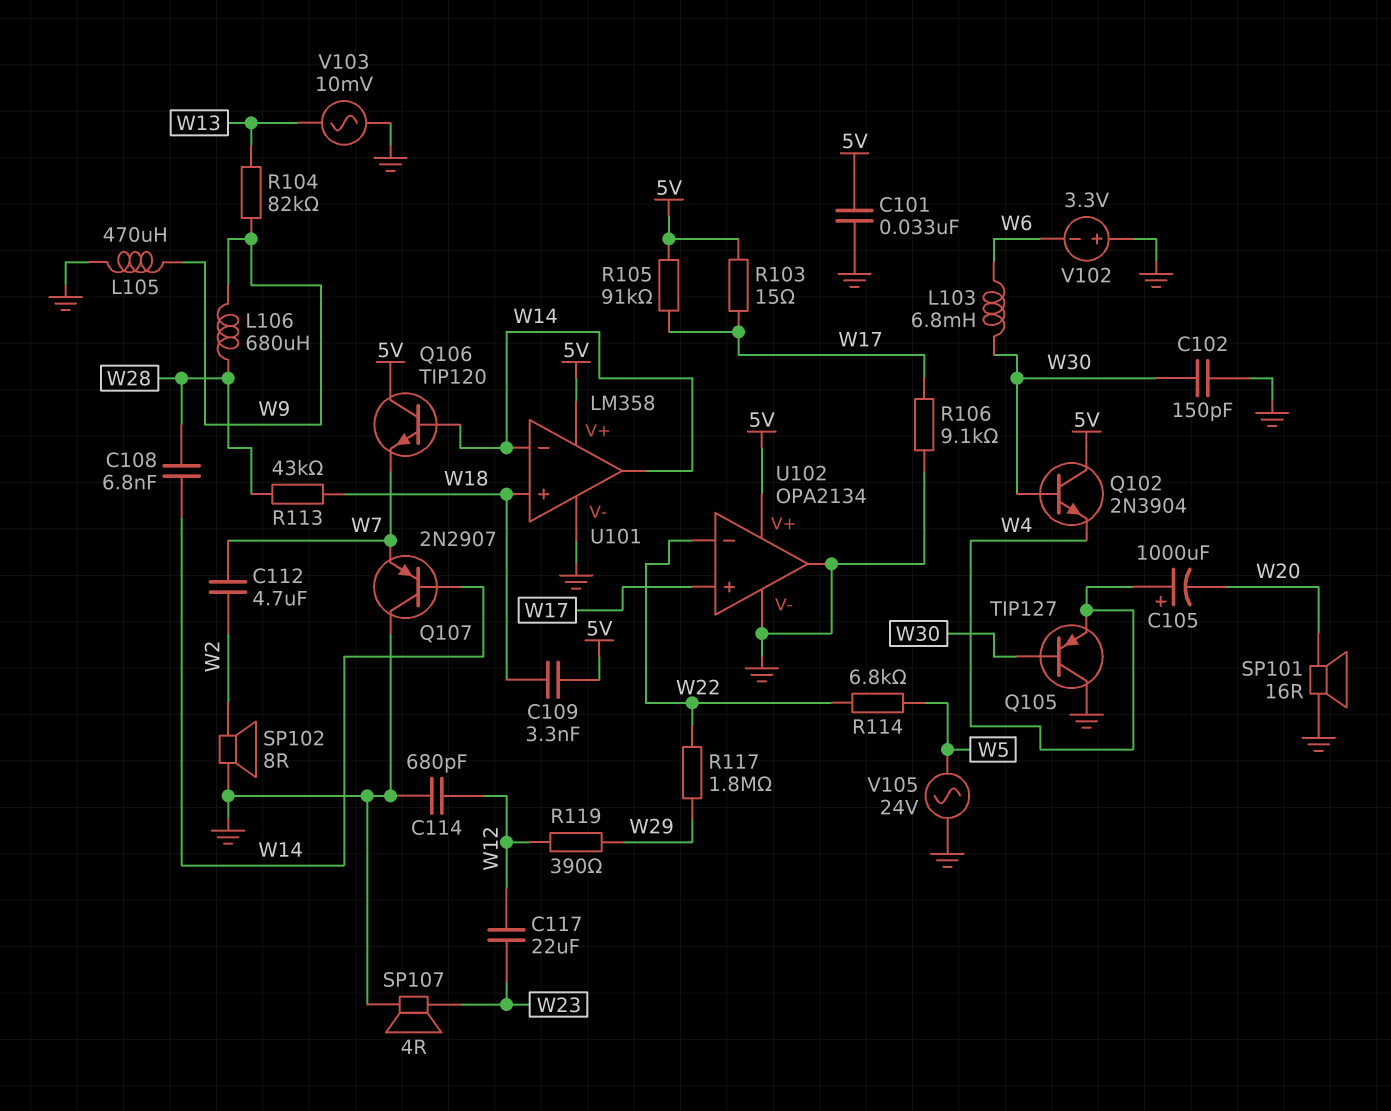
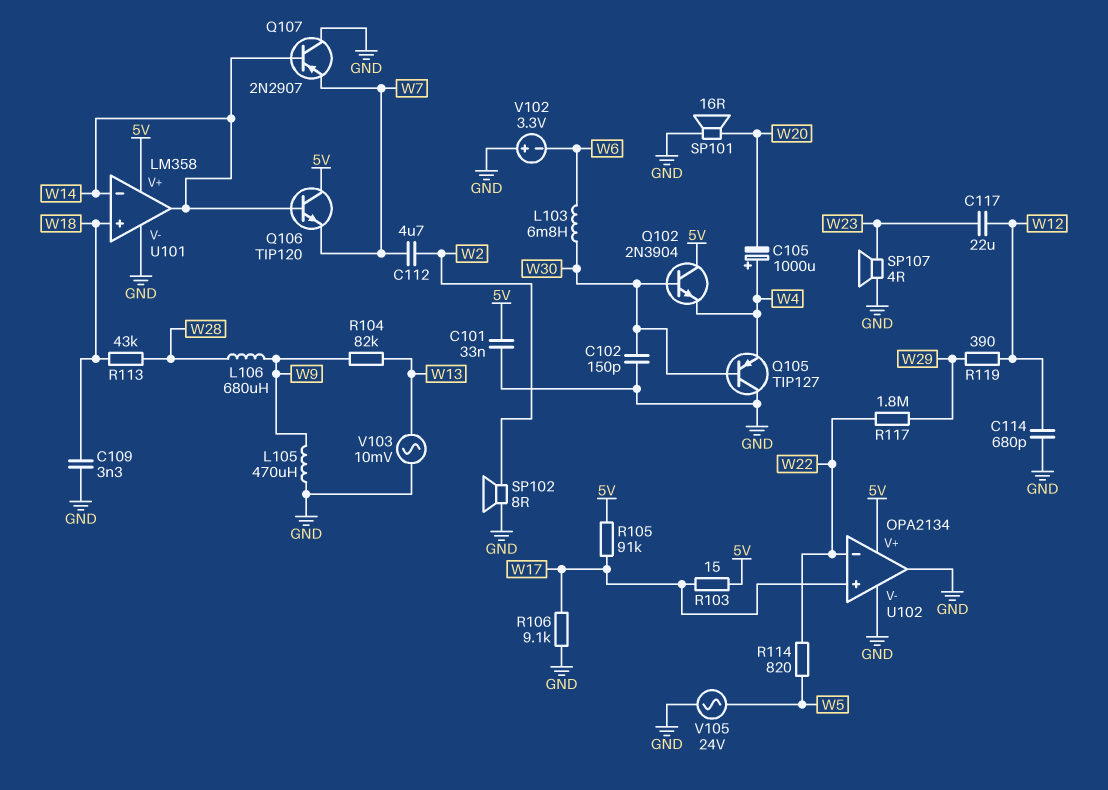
C108: 6.8nF (W14, W28) -> none
C109: 3.3nF (5V, W18) -> 3.3nF (GND, W18)
R114: 6.8k (W5, W22) -> 820 (W5, W22)

